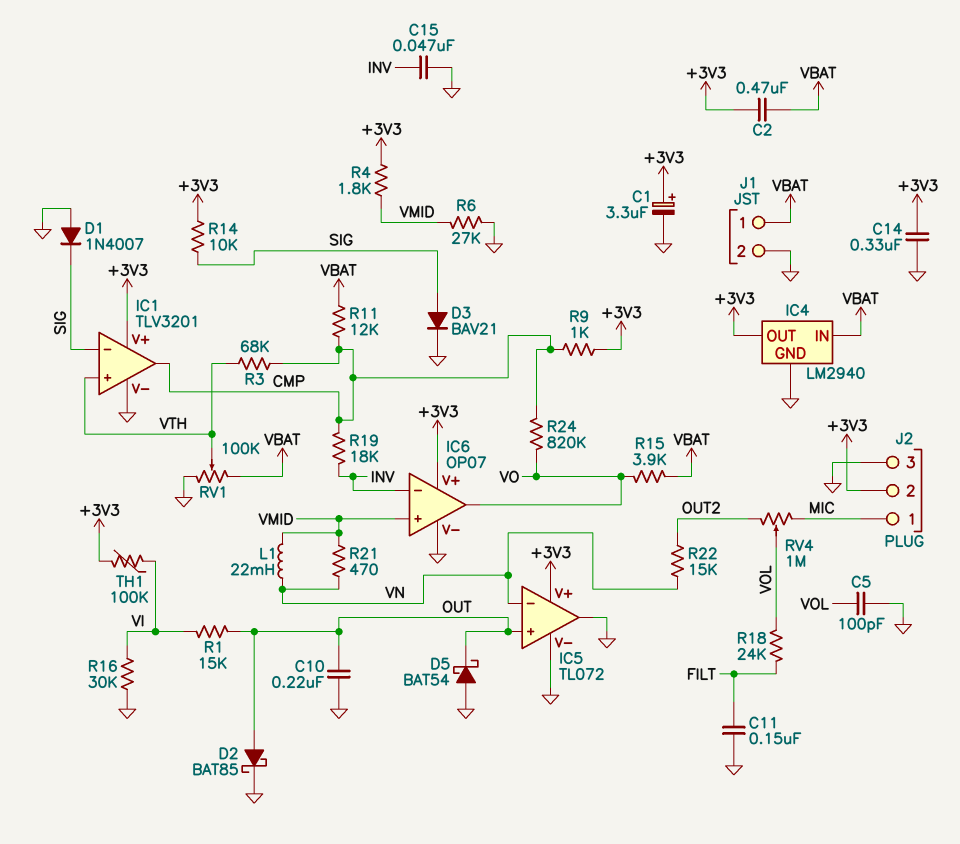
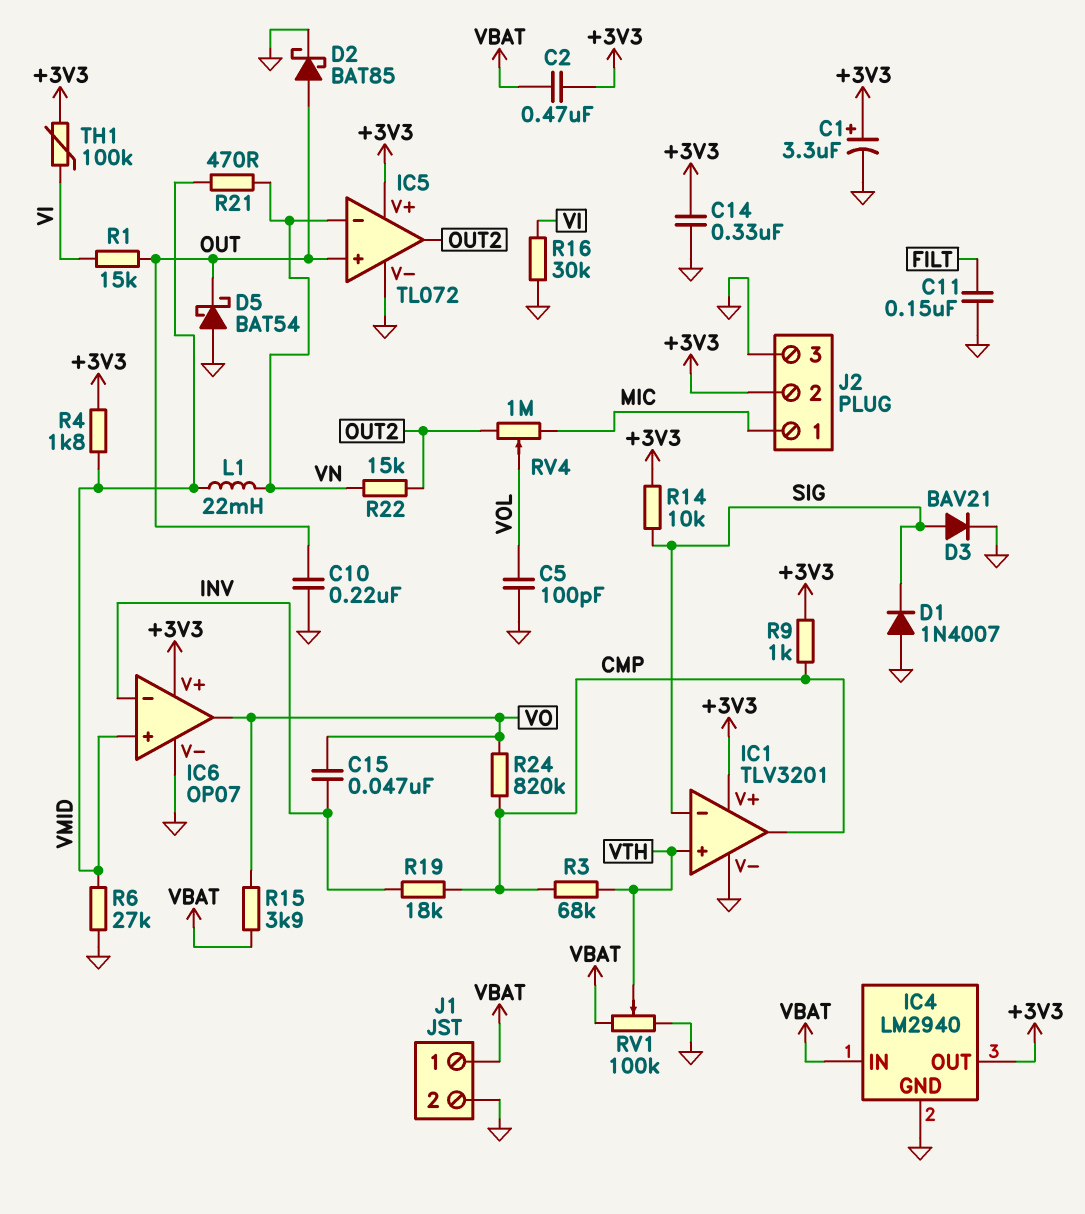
C15: 47nF (GND, INV) -> 47nF (INV, VO)
IC5 pin out: GND -> OUT2
R11: 12k (CMP, VBAT) -> none
R18: 24k (FILT, VOL) -> none

